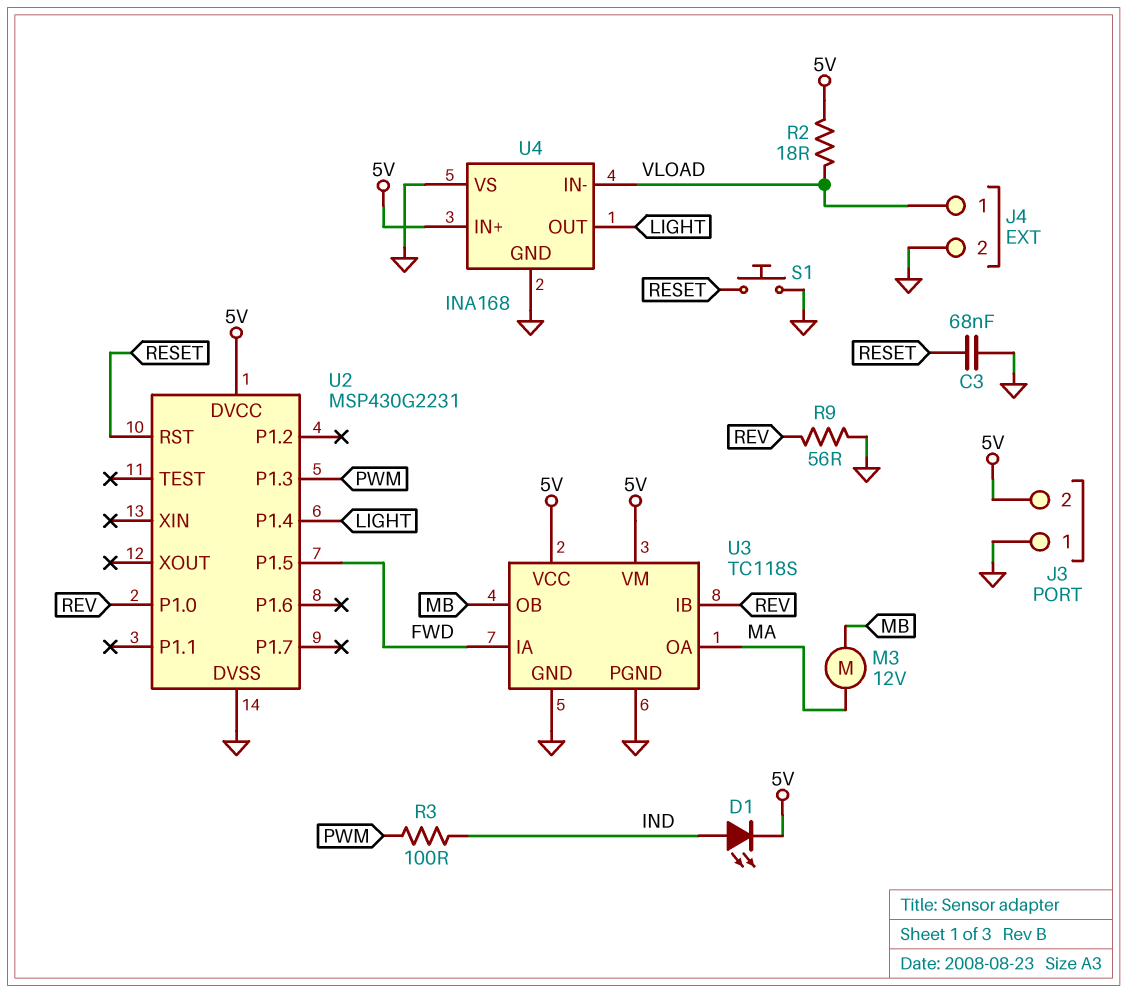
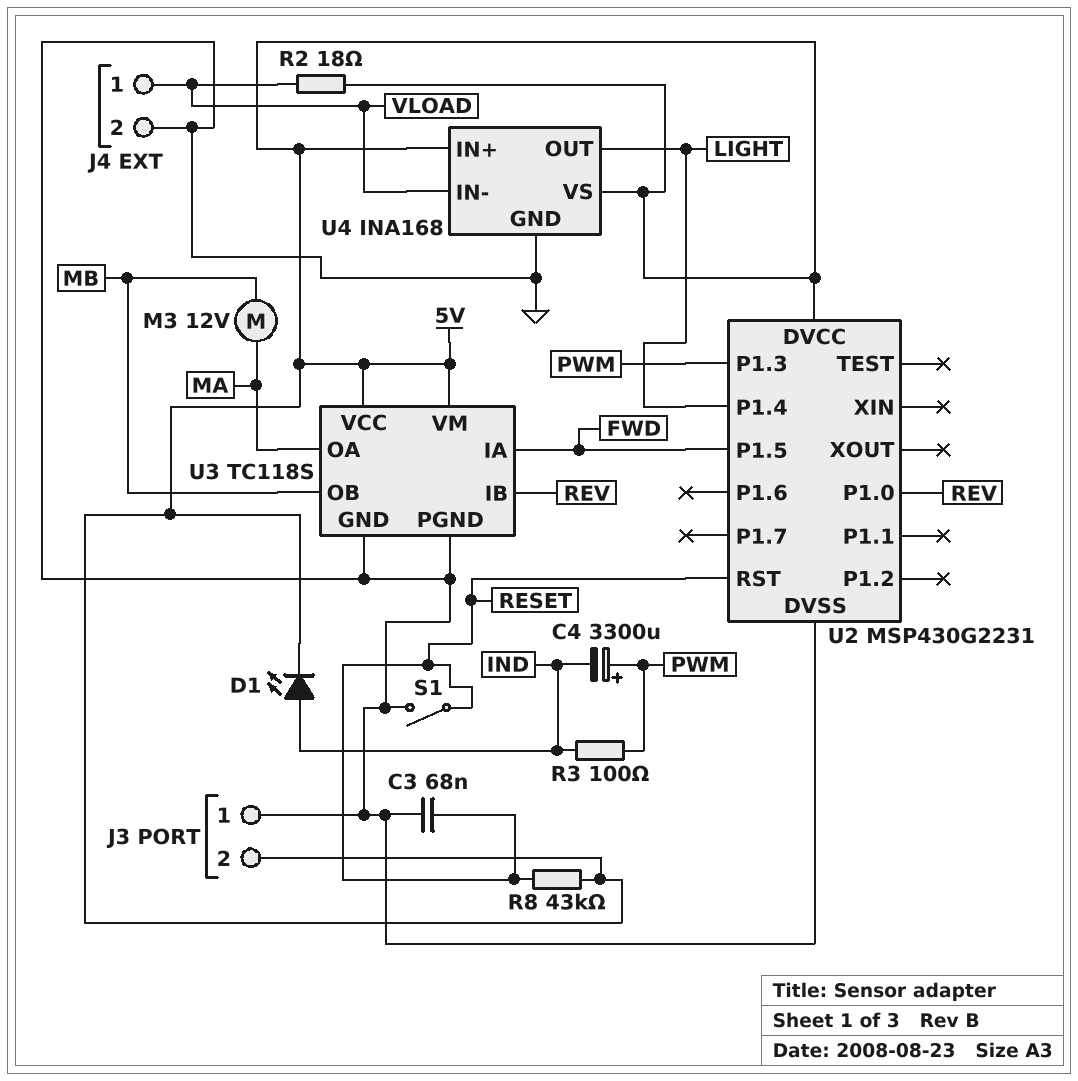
C4: none -> 3300uF (plus PWM, minus IND)
R8: none -> 43k (5V, RESET)
R9: 56 (GND, REV) -> none
S1: button (GND, RESET) -> switch (GND, RESET)
U4 pin VS: GND -> 5V

